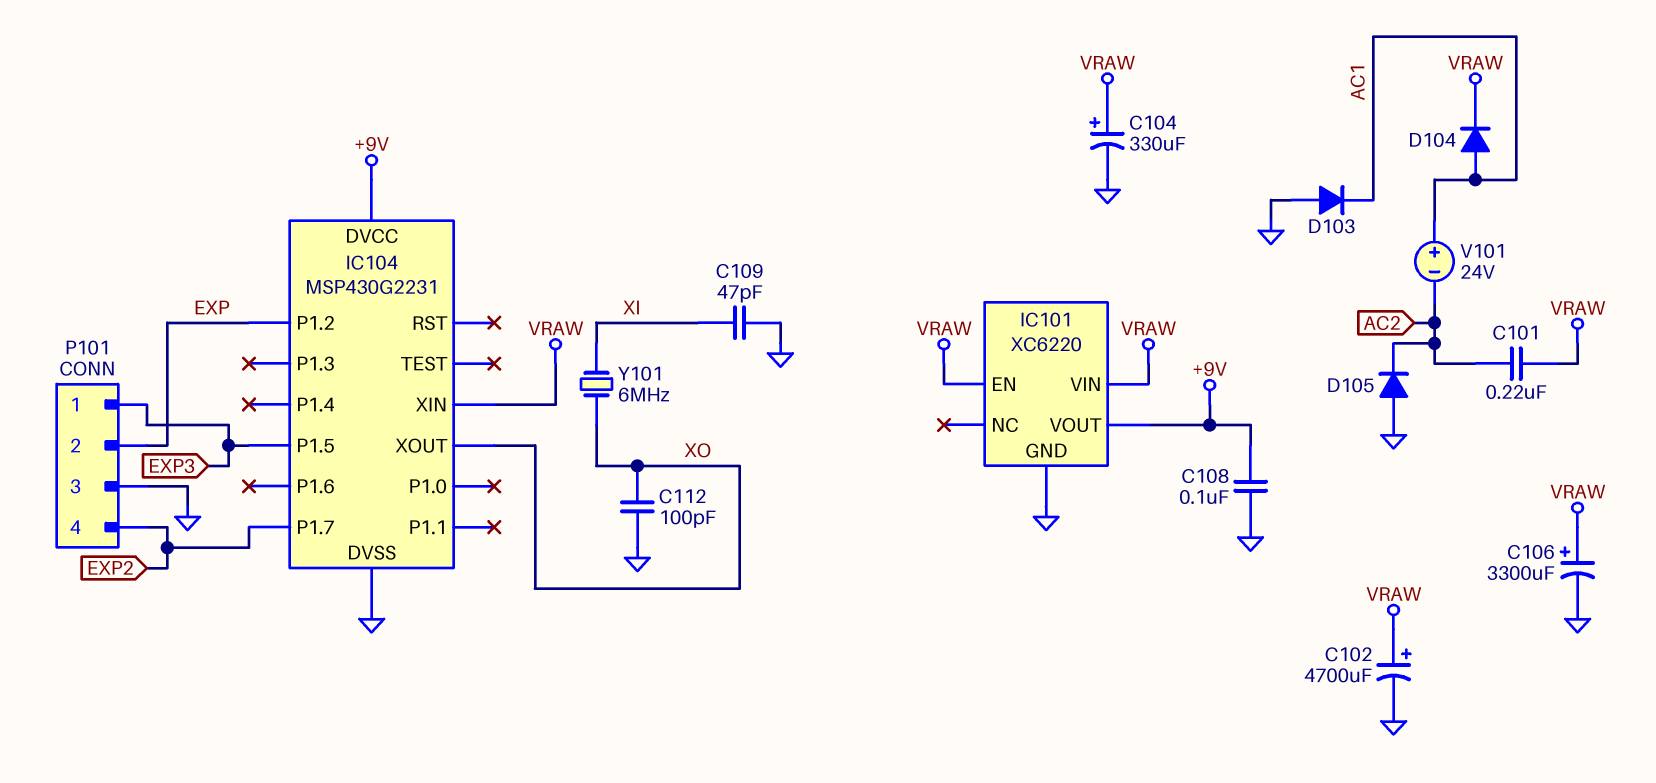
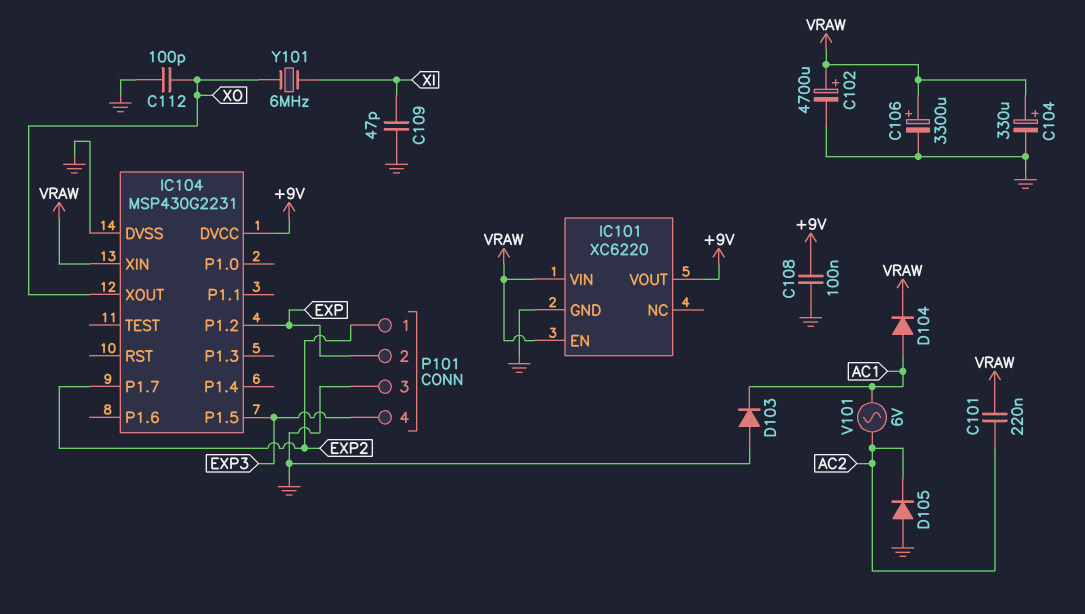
P101 pin 1: EXP3 -> EXP2
P101 pin 4: EXP2 -> EXP3
V101: 24V (plus AC1, minus AC2) -> AC 6V (AC1, AC2)

